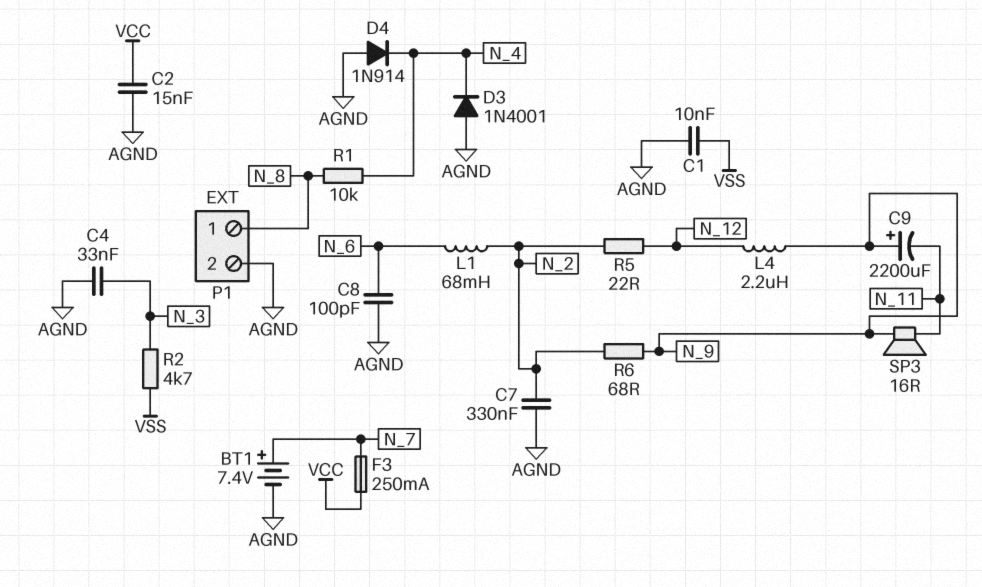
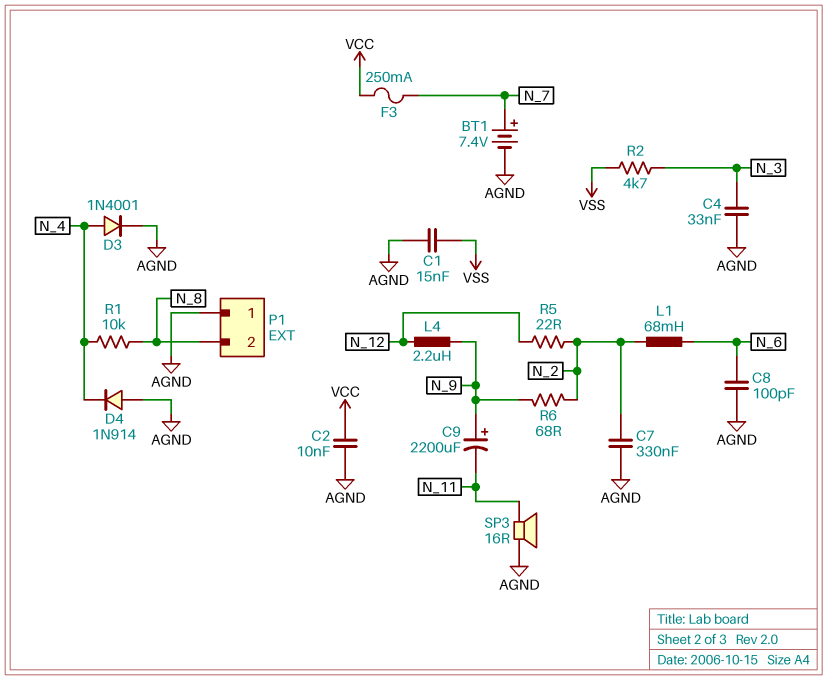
C1: 10nF (AGND, VSS) -> 15nF (AGND, VSS)
C2: 15nF (AGND, VCC) -> 10nF (AGND, VCC)
D3: diode 1N4001 (A AGND, K N_4) -> diode 1N4001 (A N_4, K AGND)
P1 pin 1: N_8 -> AGND
P1 pin 2: AGND -> N_8
SP3: speaker 16R (N_9, N_11) -> speaker 16R (AGND, N_11)

